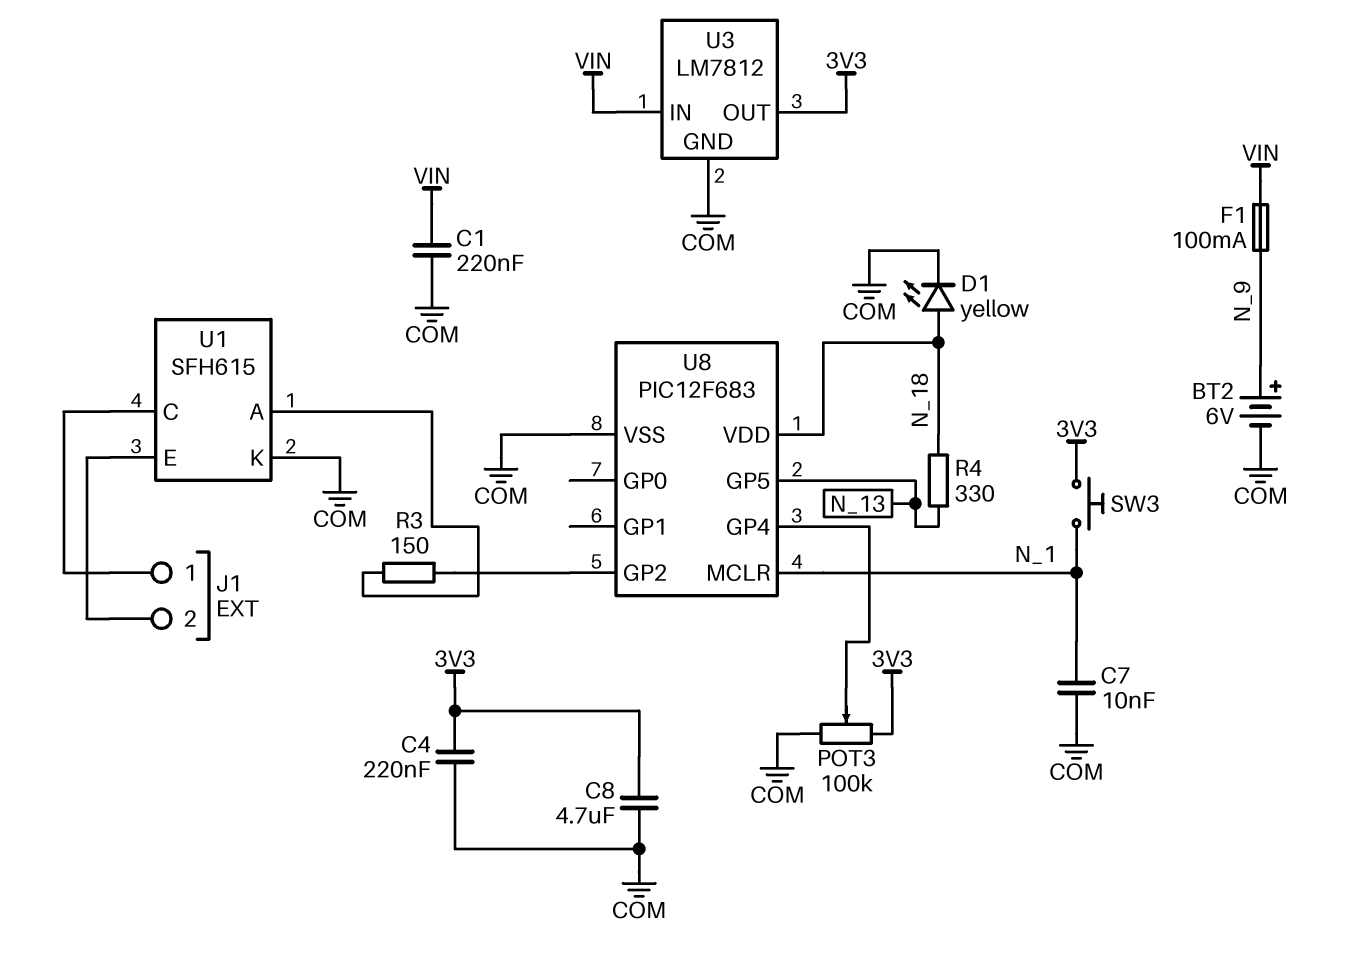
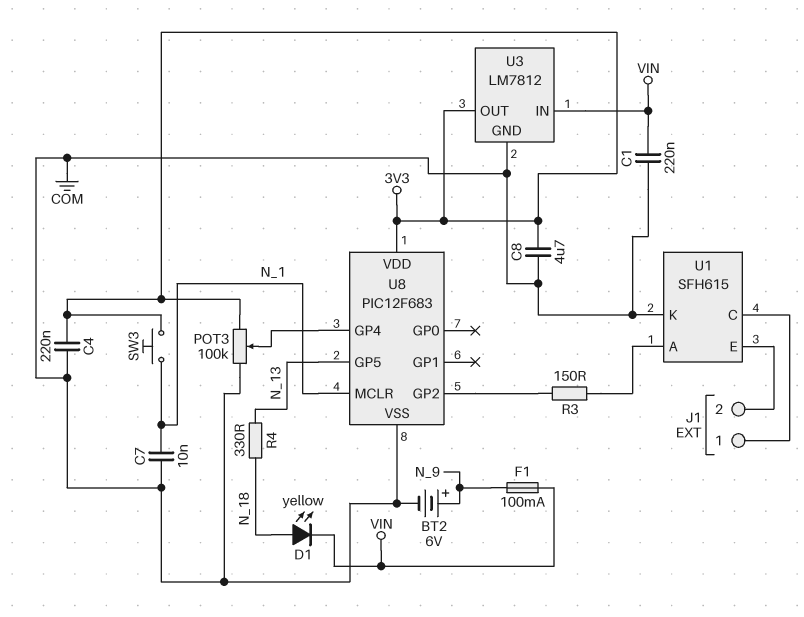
D1: LED yellow (A N_18, K COM) -> LED yellow (A N_18, K VIN)
U8 pin VDD: N_18 -> 3V3

